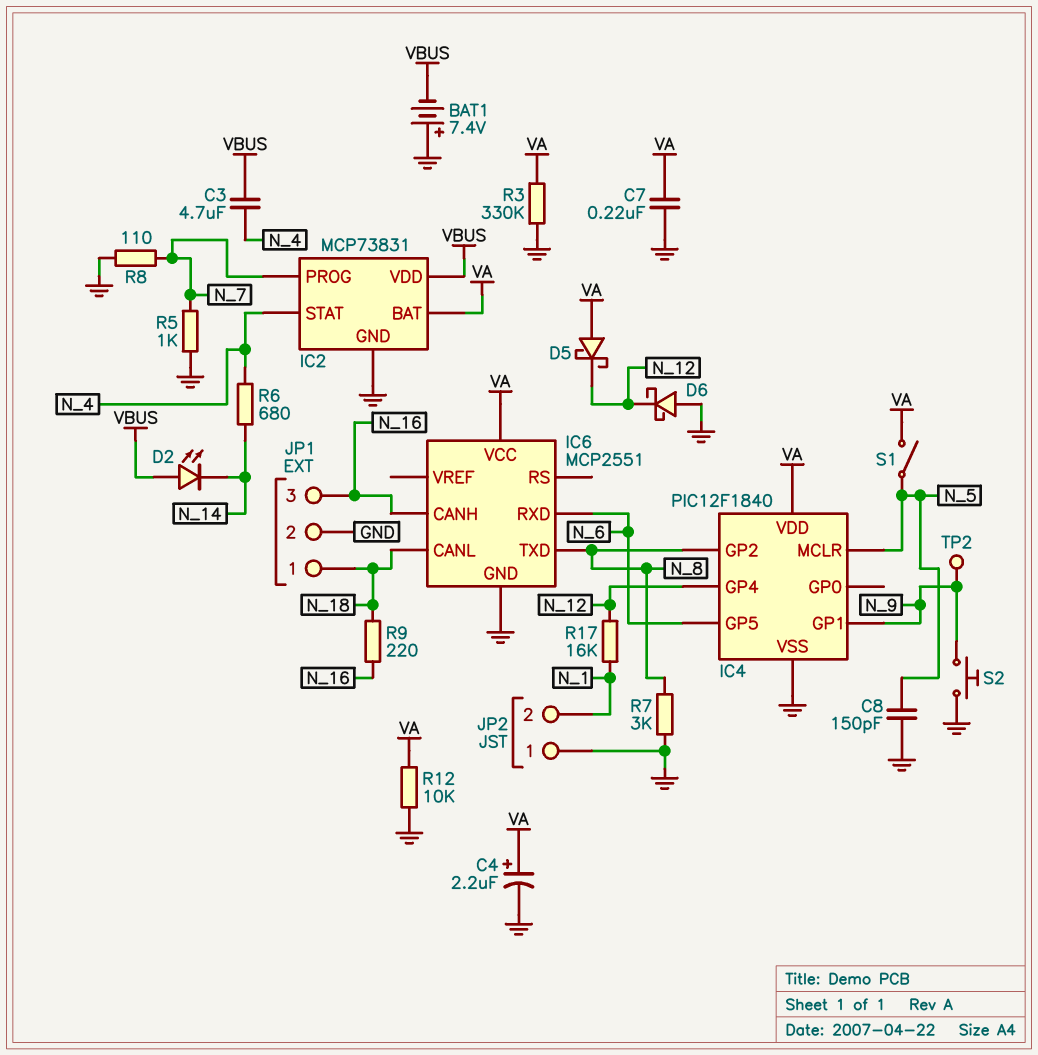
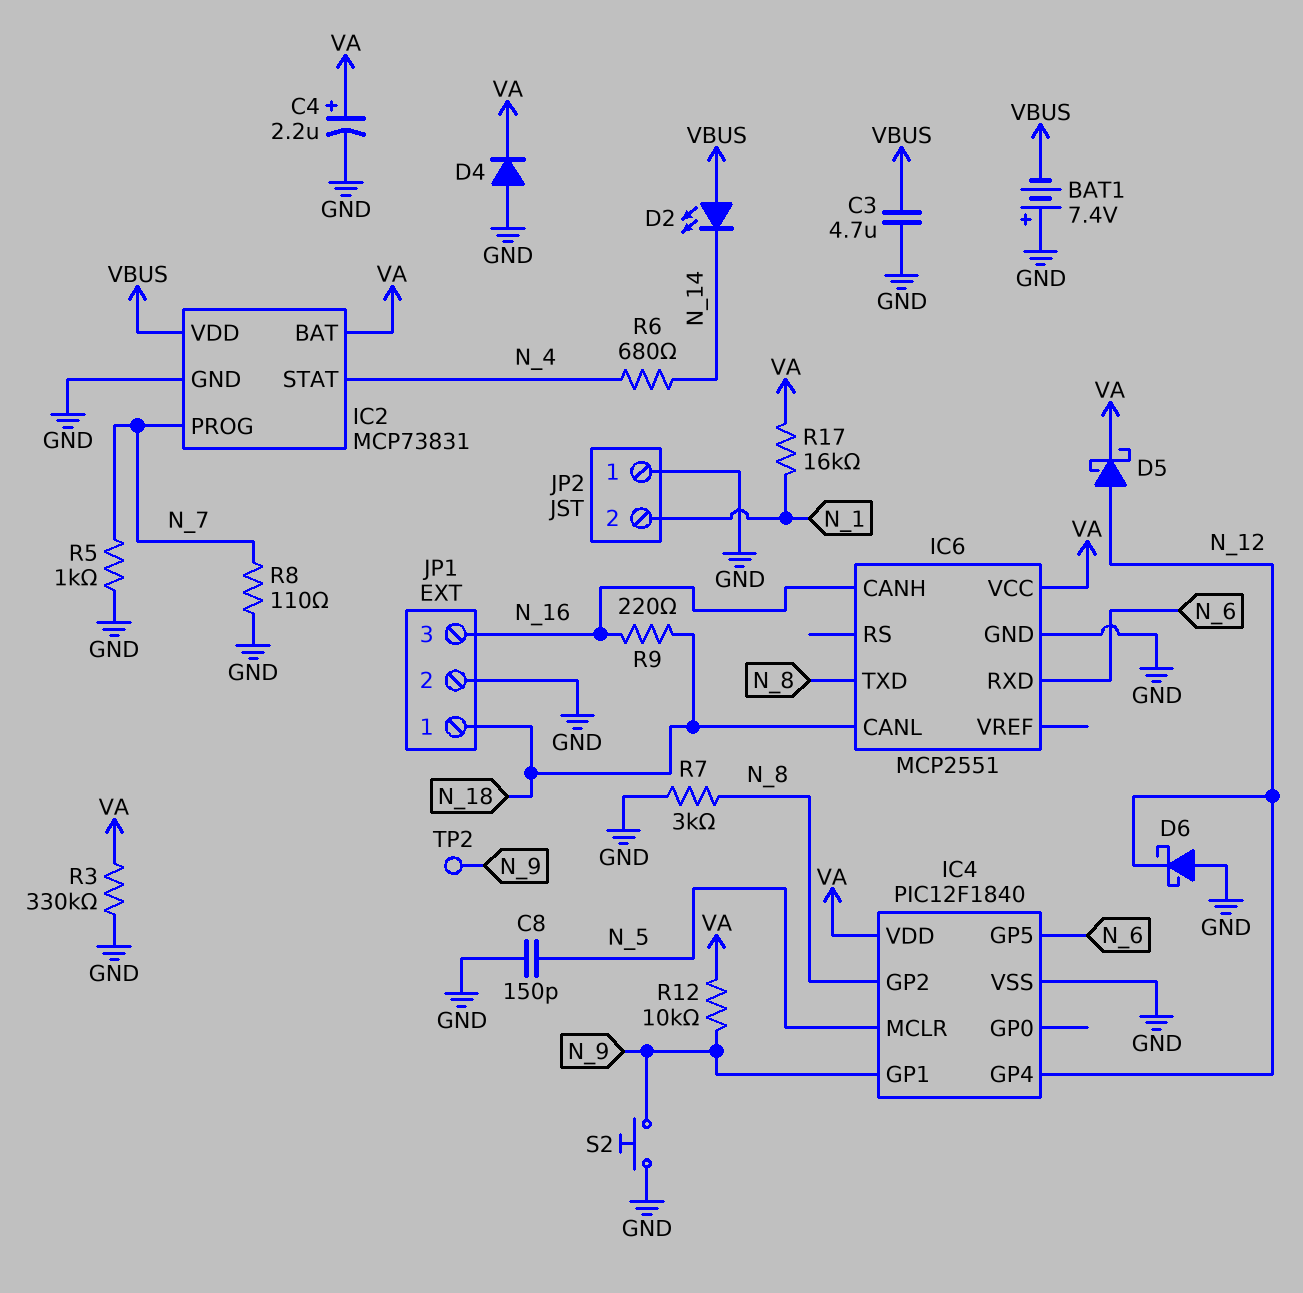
C3: 4.7uF (N_4, VBUS) -> 4.7uF (GND, VBUS)
C7: 220nF (GND, VA) -> none
D4: none -> diode (A GND, K VA)
D5: schottky (A VA, K N_12) -> schottky (A N_12, K VA)
R12: 10k (GND, VA) -> 10k (N_9, VA)
R17: 16k (N_1, N_12) -> 16k (N_1, VA)
S1: switch (N_5, VA) -> none

